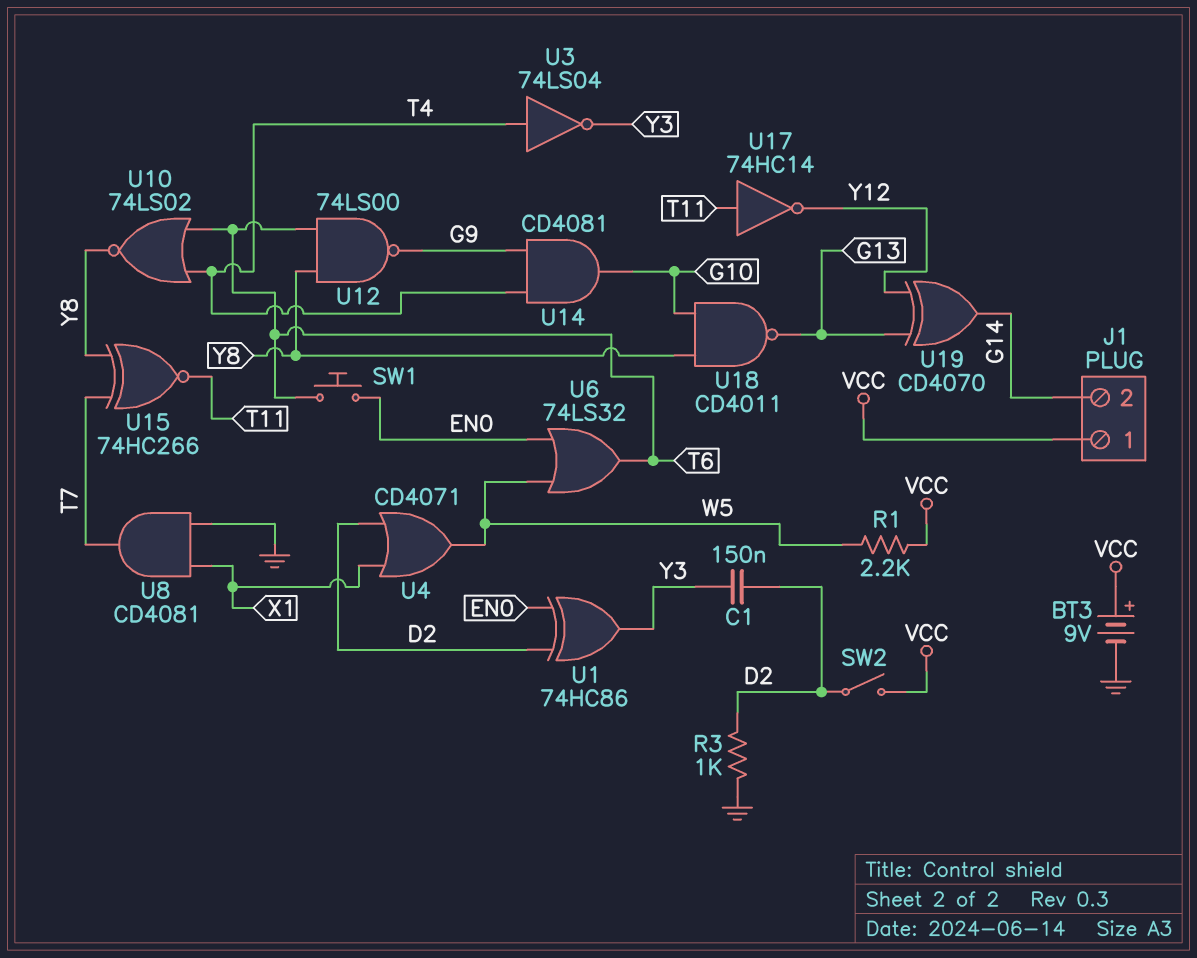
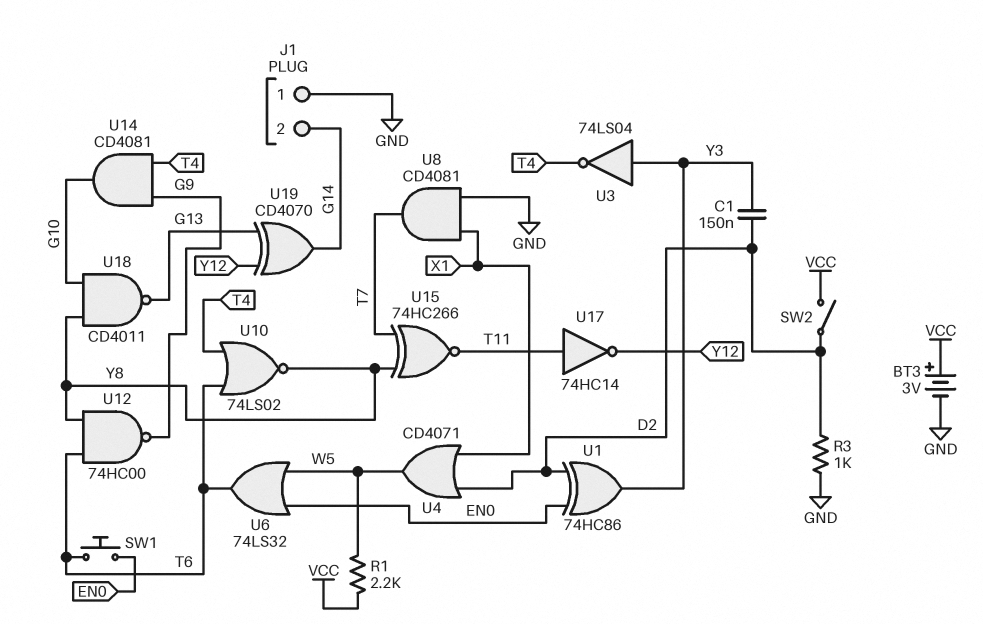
BT3: 9V (plus VCC, minus GND) -> 3V (plus VCC, minus GND)
J1 pin 1: VCC -> GND
U3: NOT 74LS04 (in T4, out Y3) -> NOT 74LS04 (in Y3, out T4)
U12: NAND 74LS00 (in T6, in Y8, out G9) -> NAND 74HC00 (in T6, in Y8, out G9)

